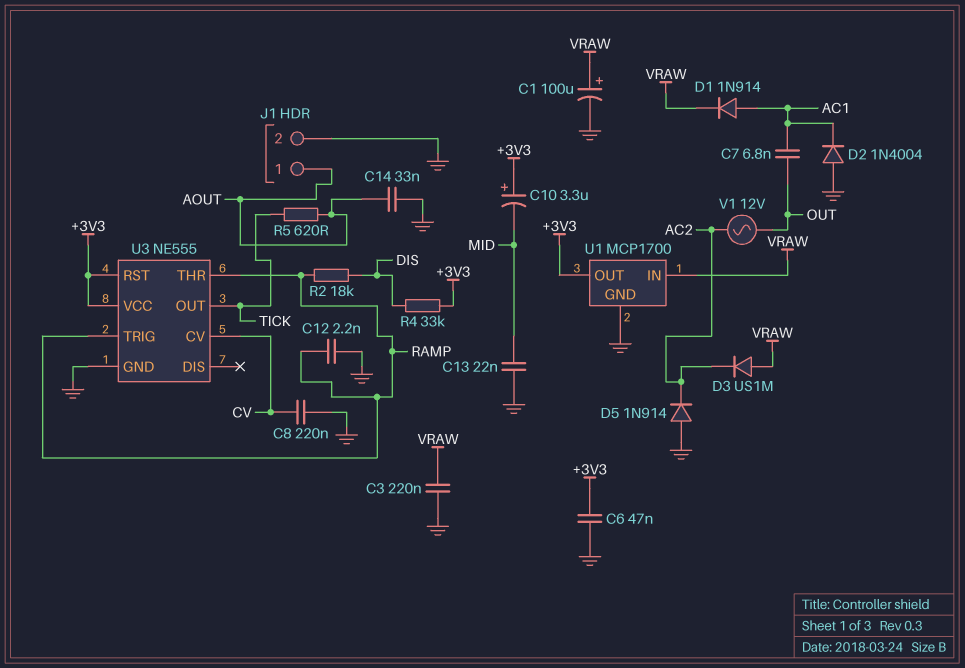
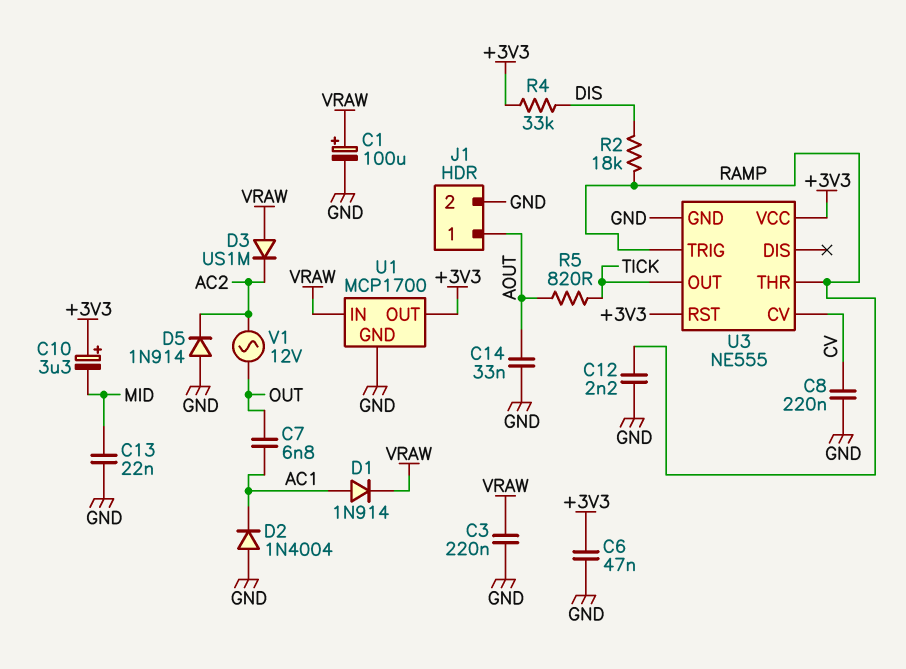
R5: 620 (AOUT, TICK) -> 820 (AOUT, TICK)

